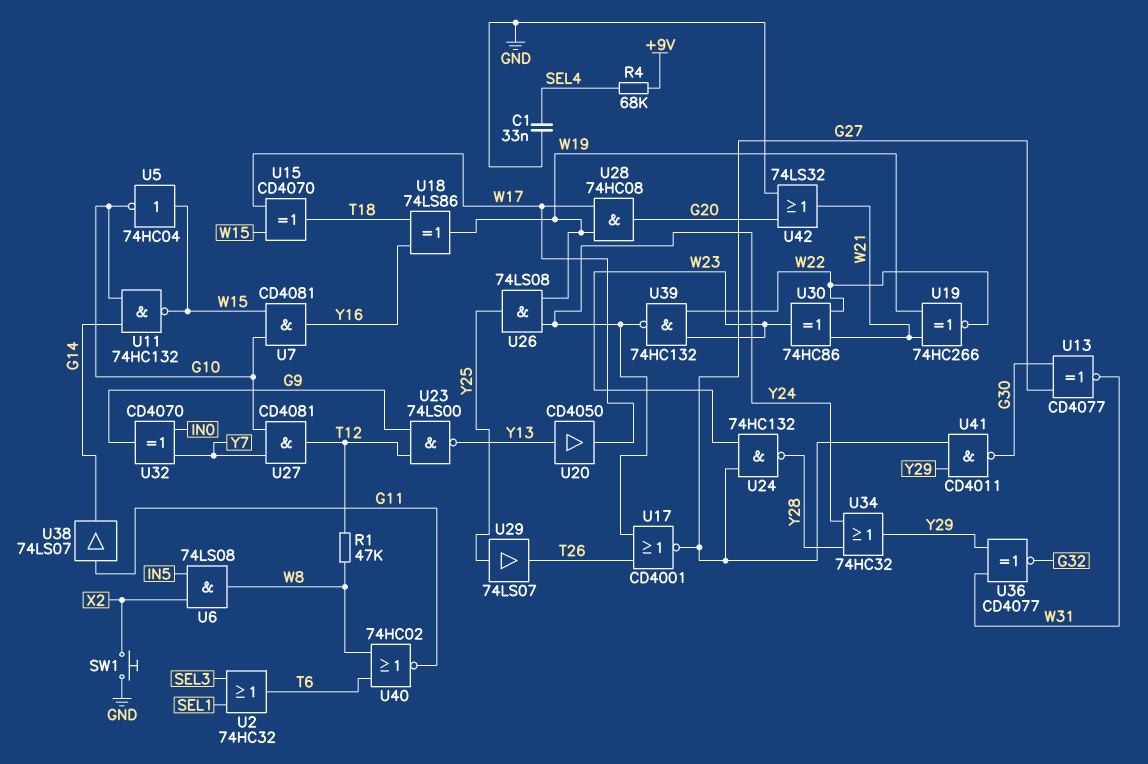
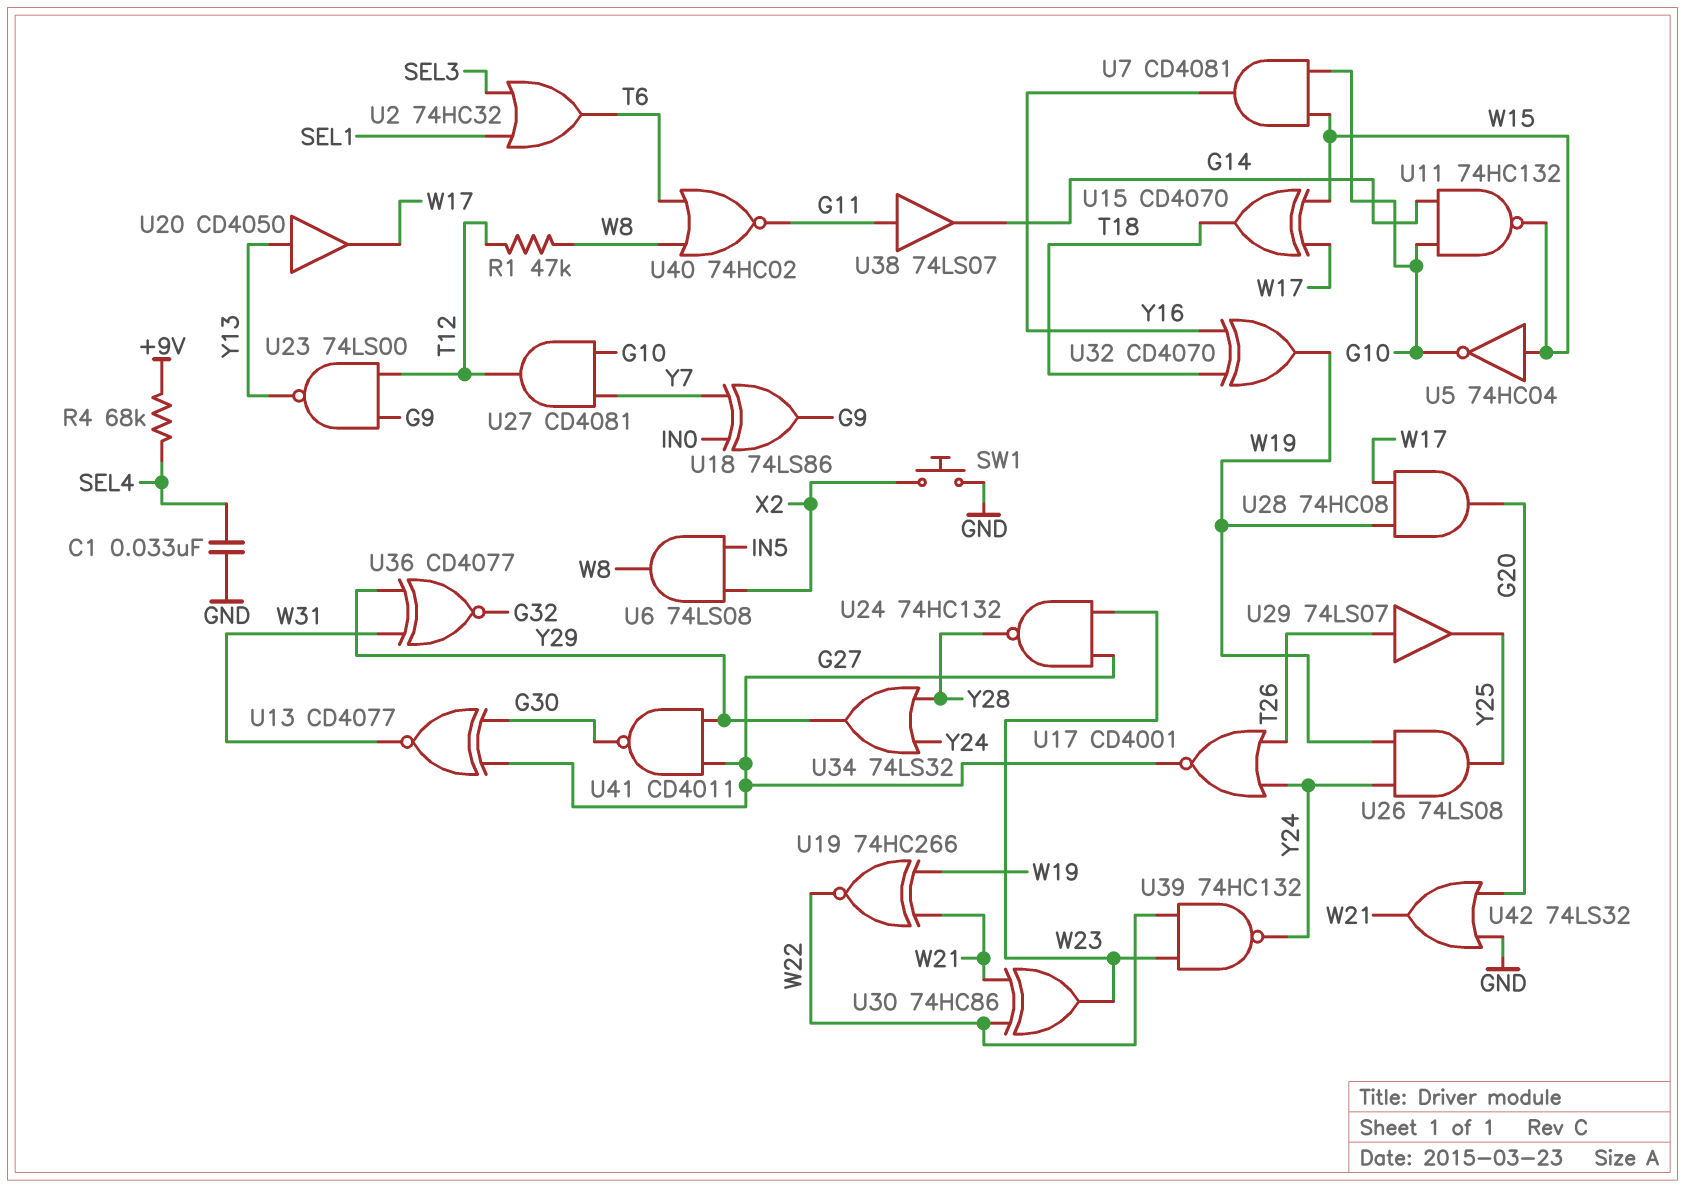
U18: XOR 74LS86 (in T18, in Y16, out W19) -> XOR 74LS86 (in IN0, in Y7, out G9)
U29: buffer 74LS07 (in Y25, out T26) -> buffer 74LS07 (in T26, out Y25)
U32: XOR CD4070 (in IN0, in Y7, out G9) -> XOR CD4070 (in T18, in Y16, out W19)
U34: OR 74HC32 (in Y24, in Y28, out Y29) -> OR 74LS32 (in Y24, in Y28, out Y29)

